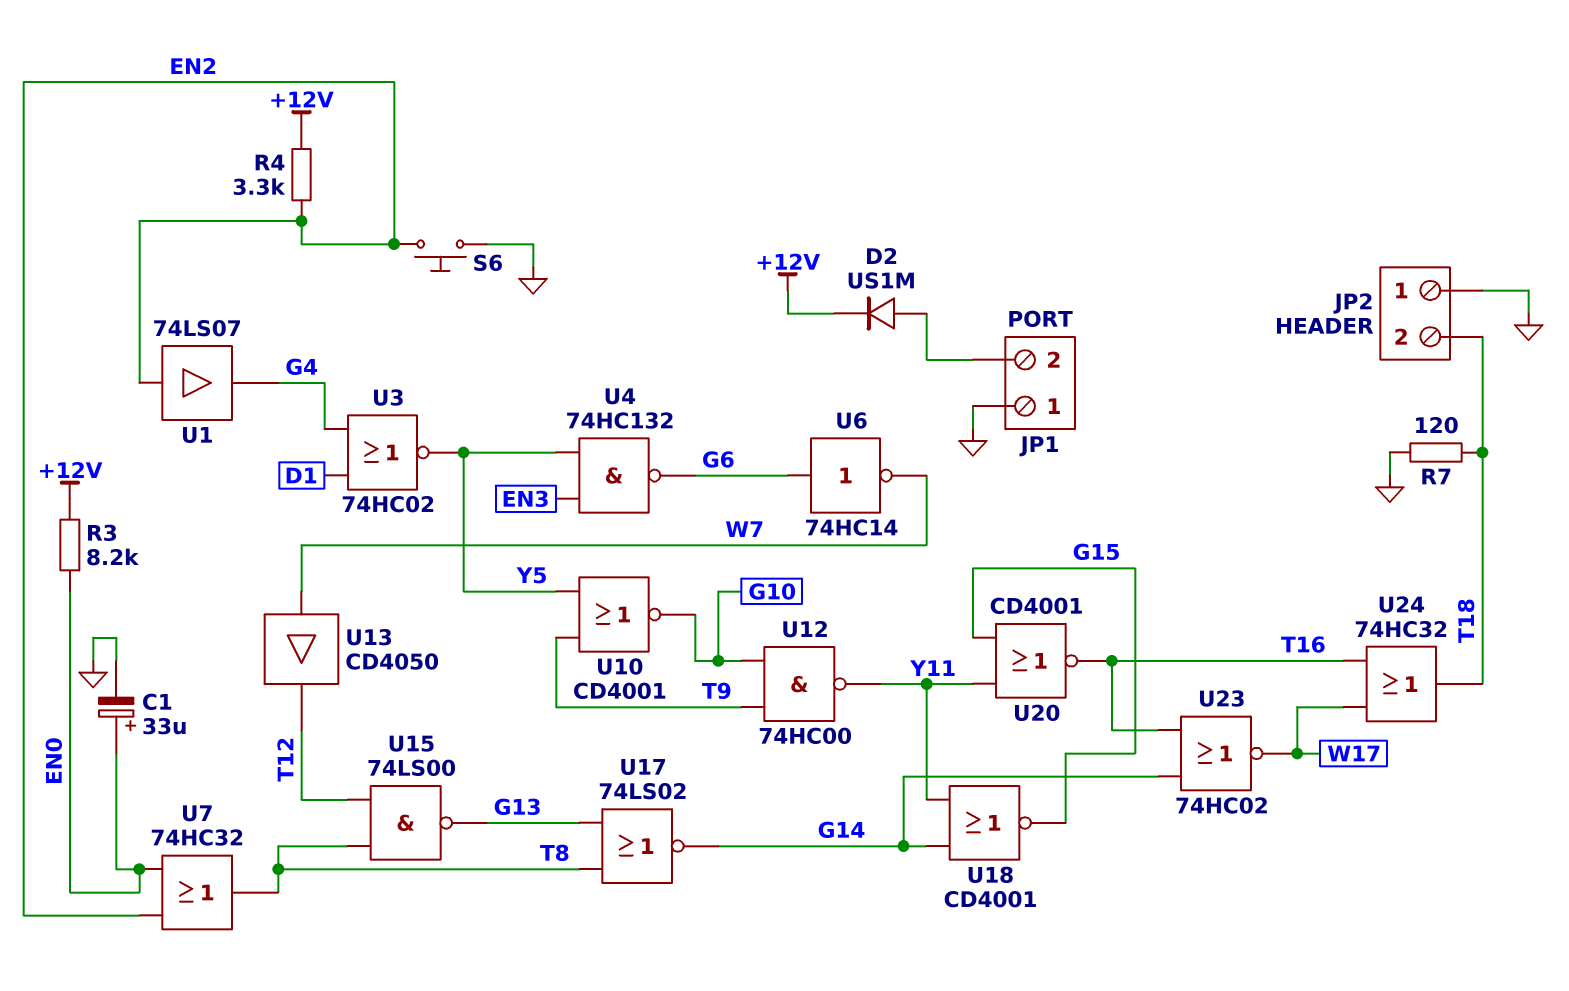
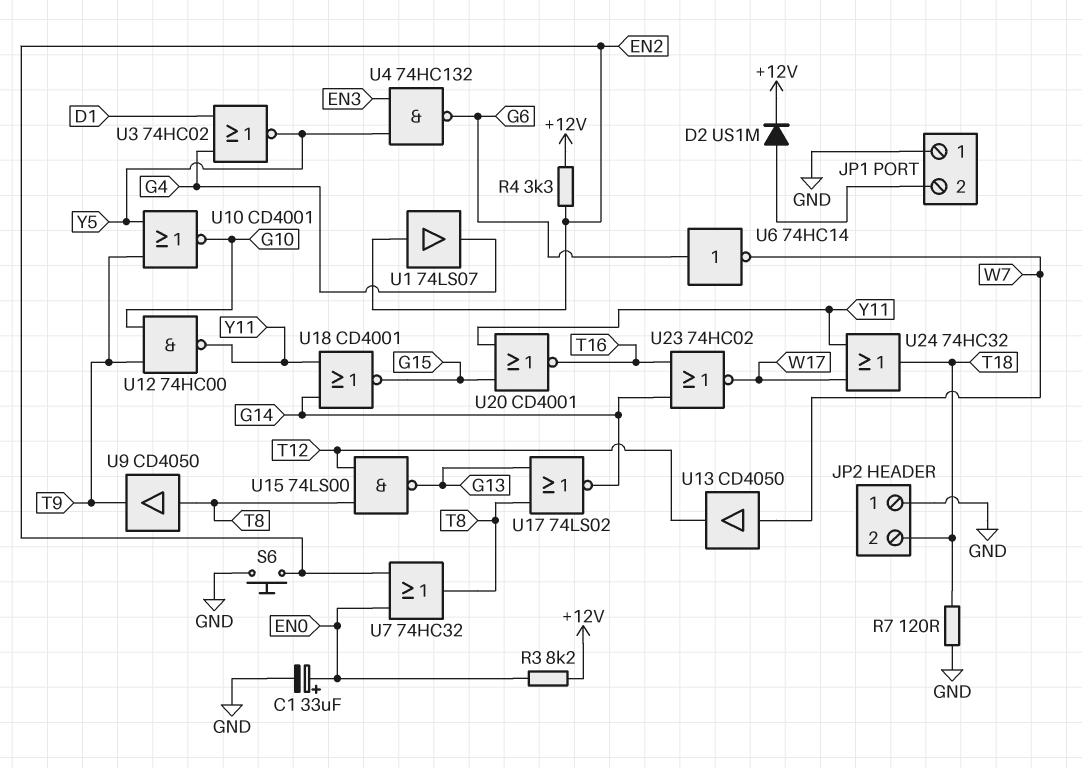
U9: none -> buffer CD4050 (in T8, out T9)
U24: OR 74HC32 (in T16, in W17, out T18) -> OR 74HC32 (in W17, in Y11, out T18)

